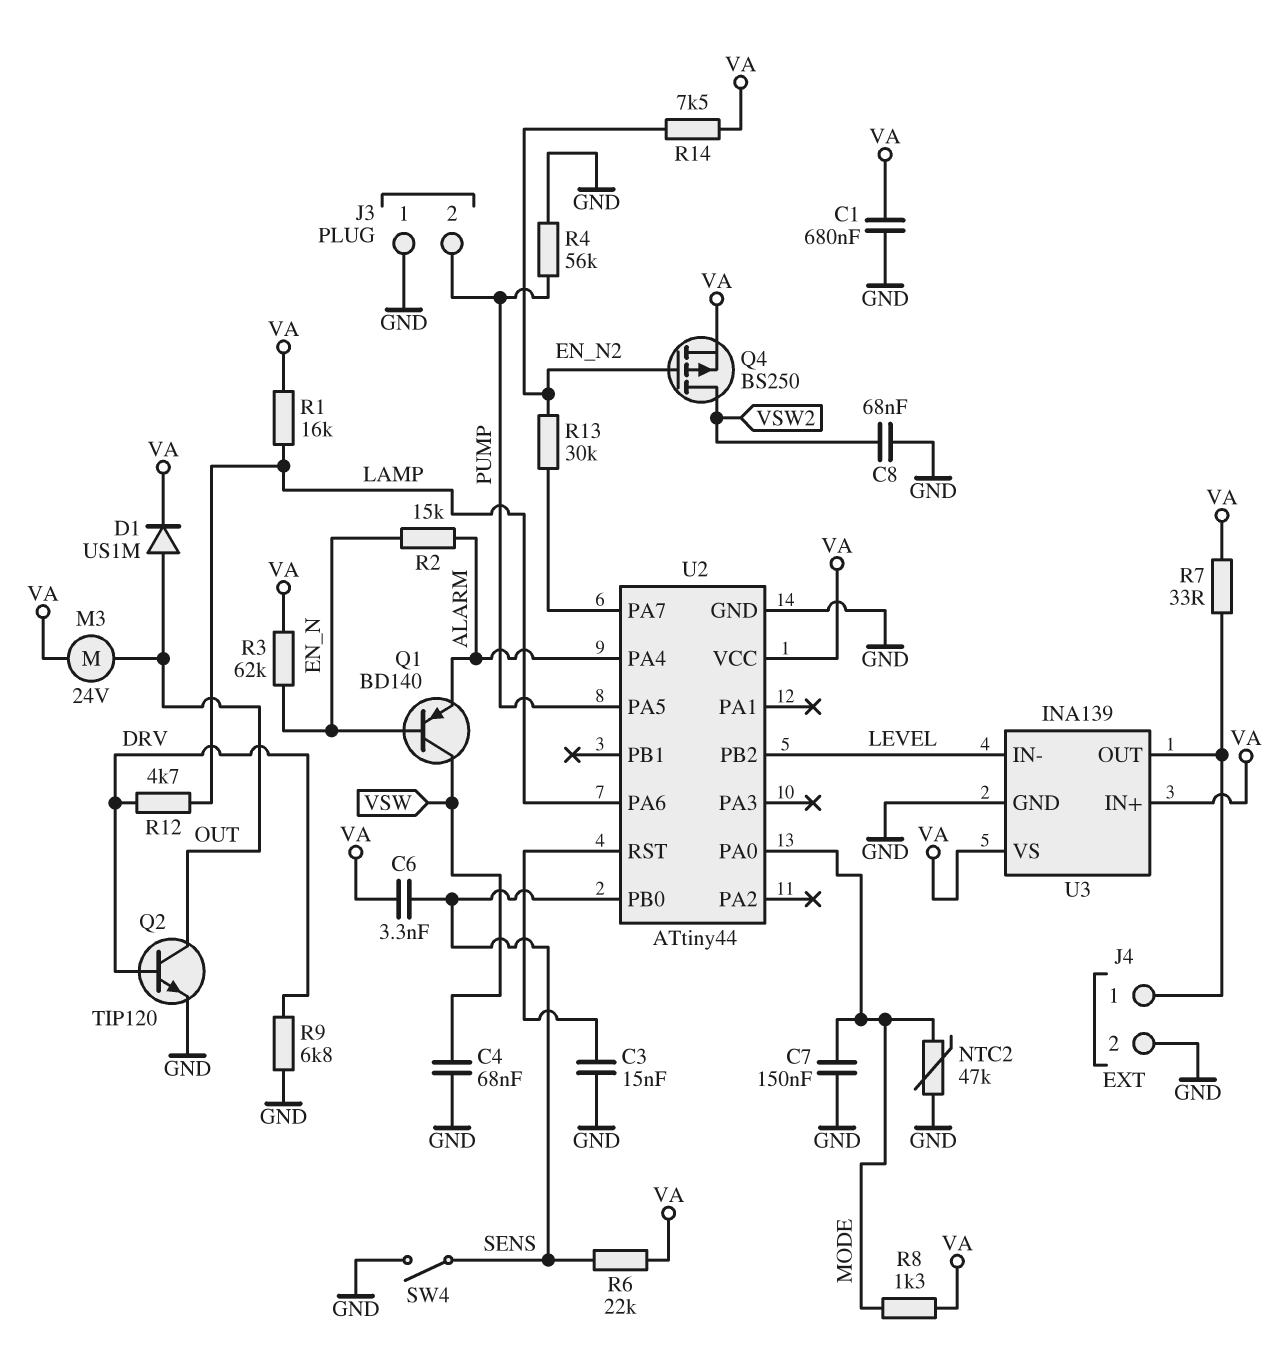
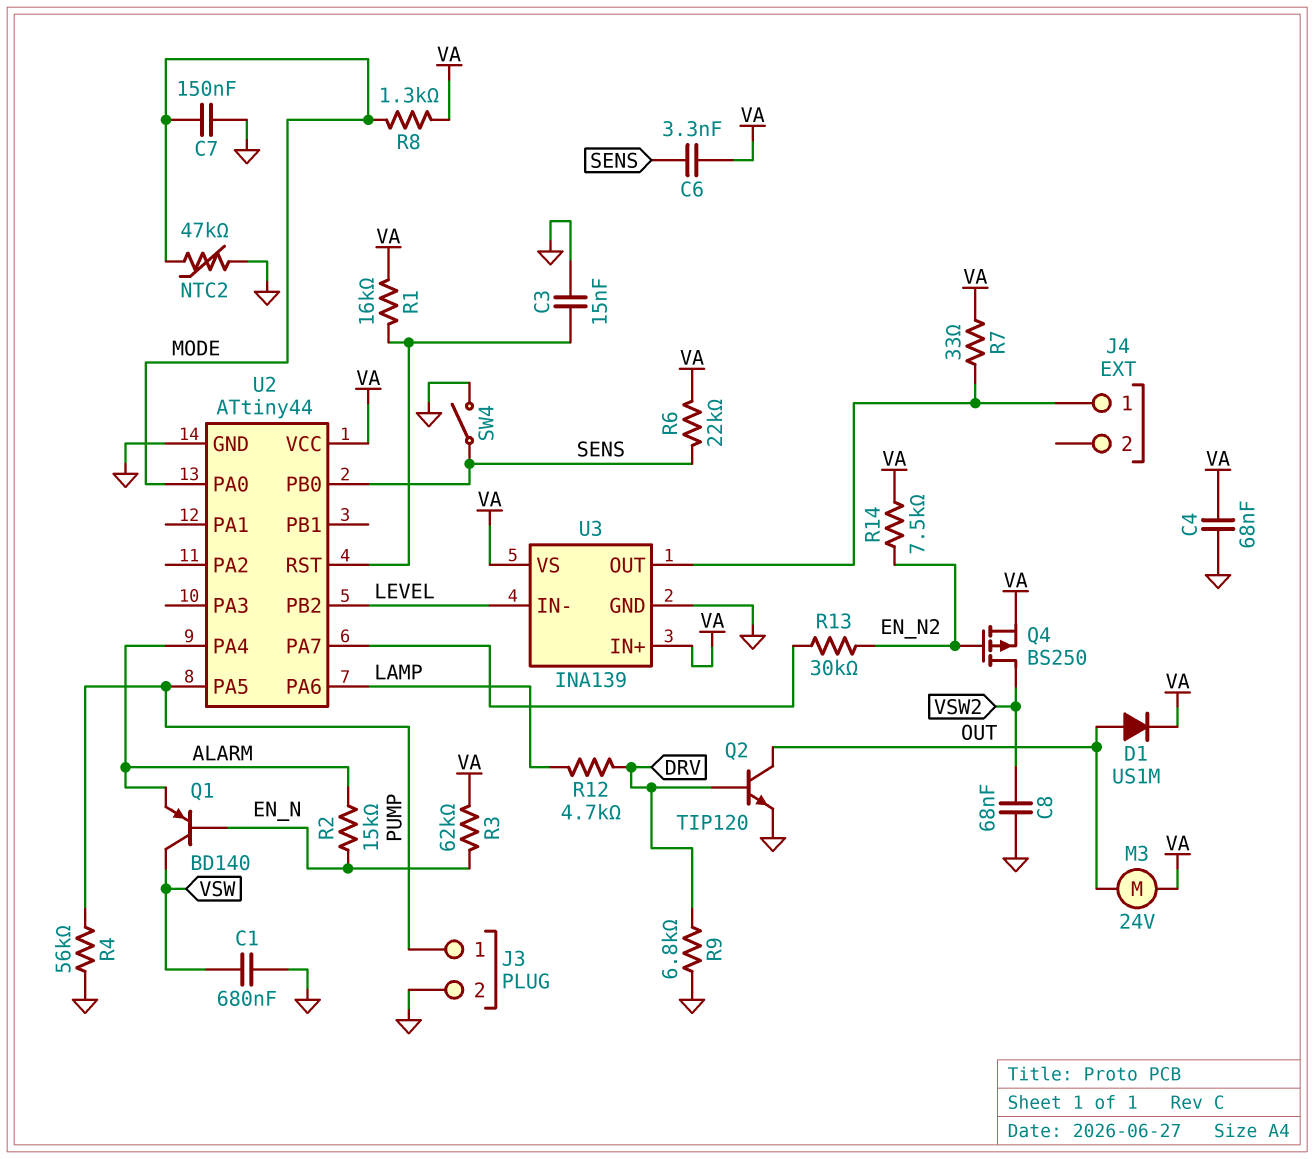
C1: 680nF (GND, VA) -> 680nF (GND, VSW)
C4: 68nF (GND, VSW) -> 68nF (GND, VA)
J3 pin 1: GND -> PUMP
J3 pin 2: PUMP -> GND
J4 pin 2: GND -> none
R1: 16k (LAMP, VA) -> 16k (U2/RST, VA)

